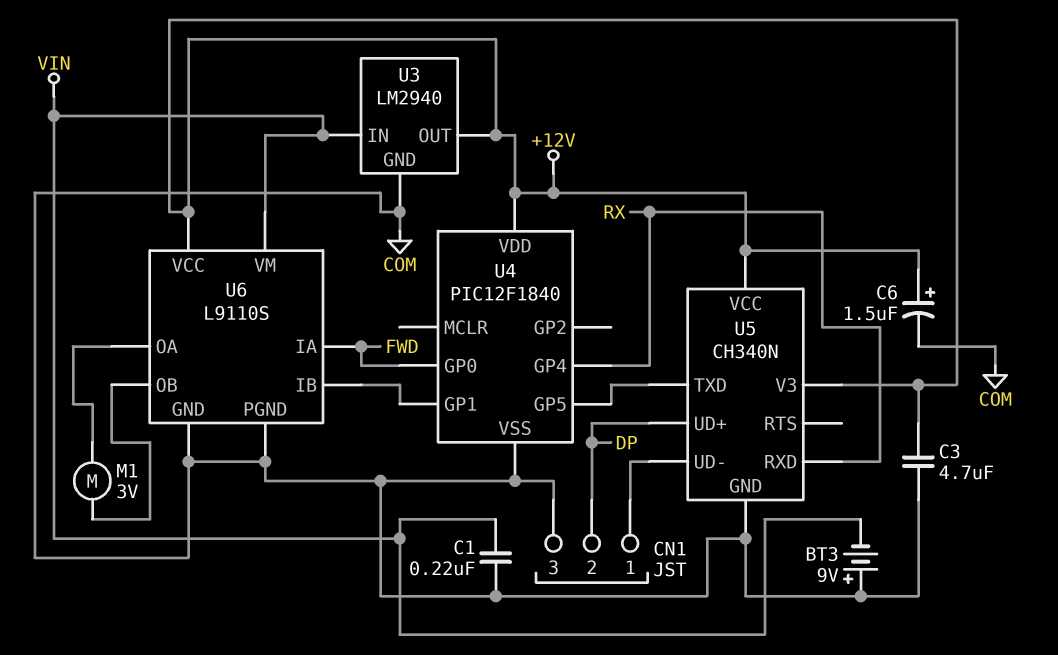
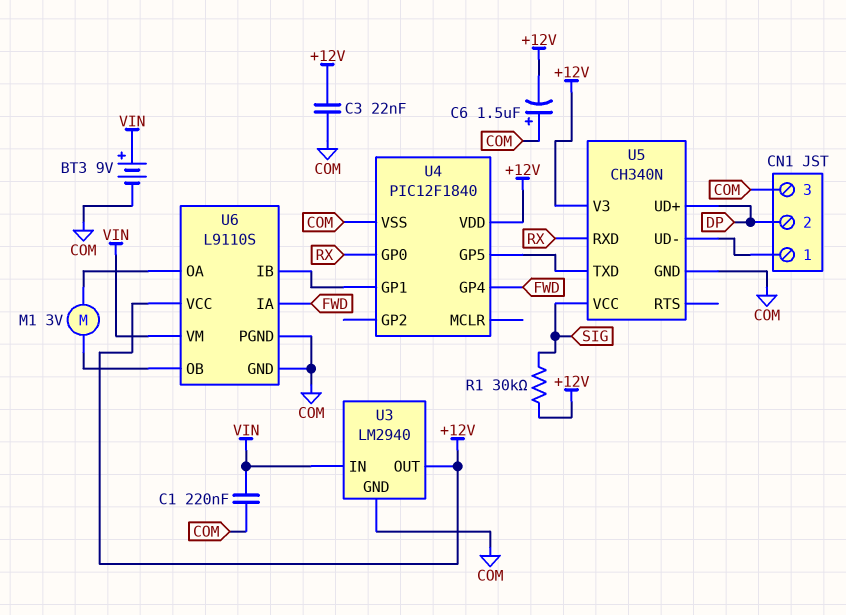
BT3: 9V (plus COM, minus VIN) -> 9V (plus VIN, minus COM)
C3: 4.7uF (+12V, COM) -> 22nF (+12V, COM)
C6: 1.5uF (plus +12V, minus COM) -> 1.5uF (plus COM, minus +12V)
R1: none -> 30k (+12V, SIG)
U4 pin GP0: FWD -> RX
U4 pin GP4: RX -> FWD
U5 pin VCC: +12V -> SIG

